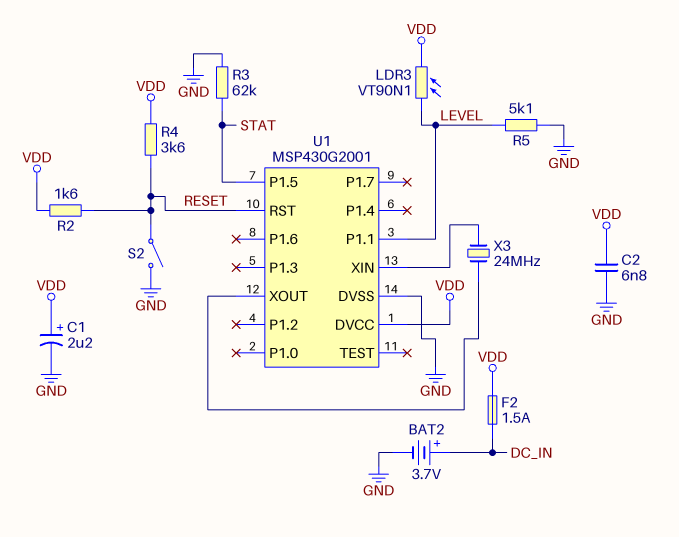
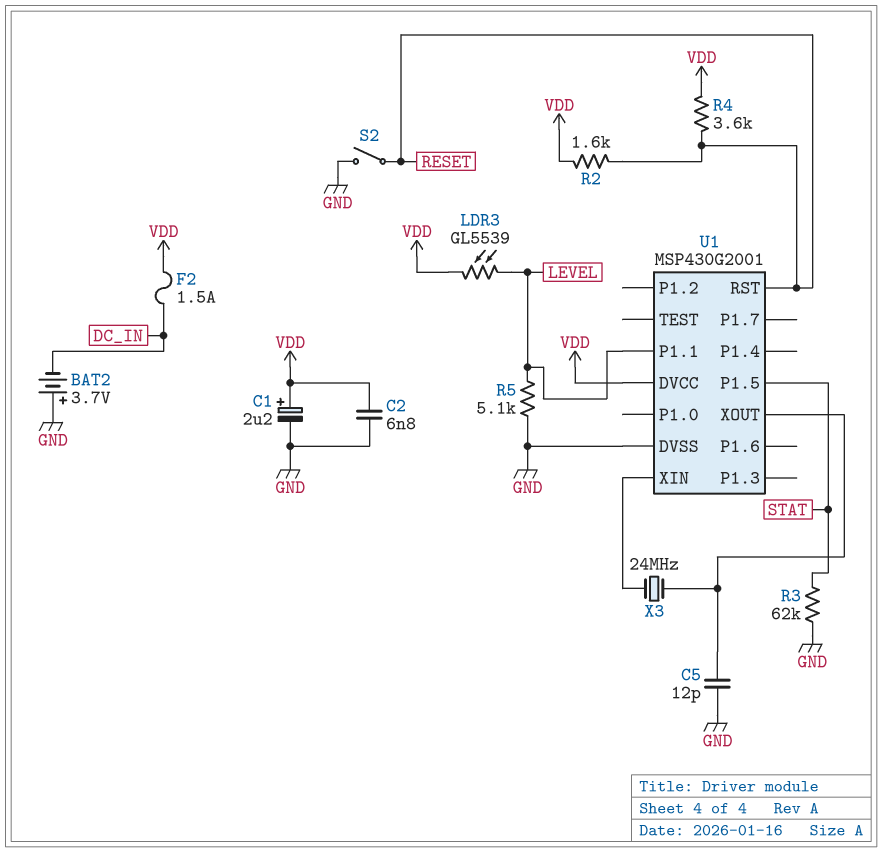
BAT2: 3.7V (plus DC_IN, minus GND) -> 3.7V (plus GND, minus DC_IN)
C5: none -> 12pF (GND, U1/XOUT)
LDR3: VT90N1 (LEVEL, VDD) -> GL5539 (LEVEL, VDD)

